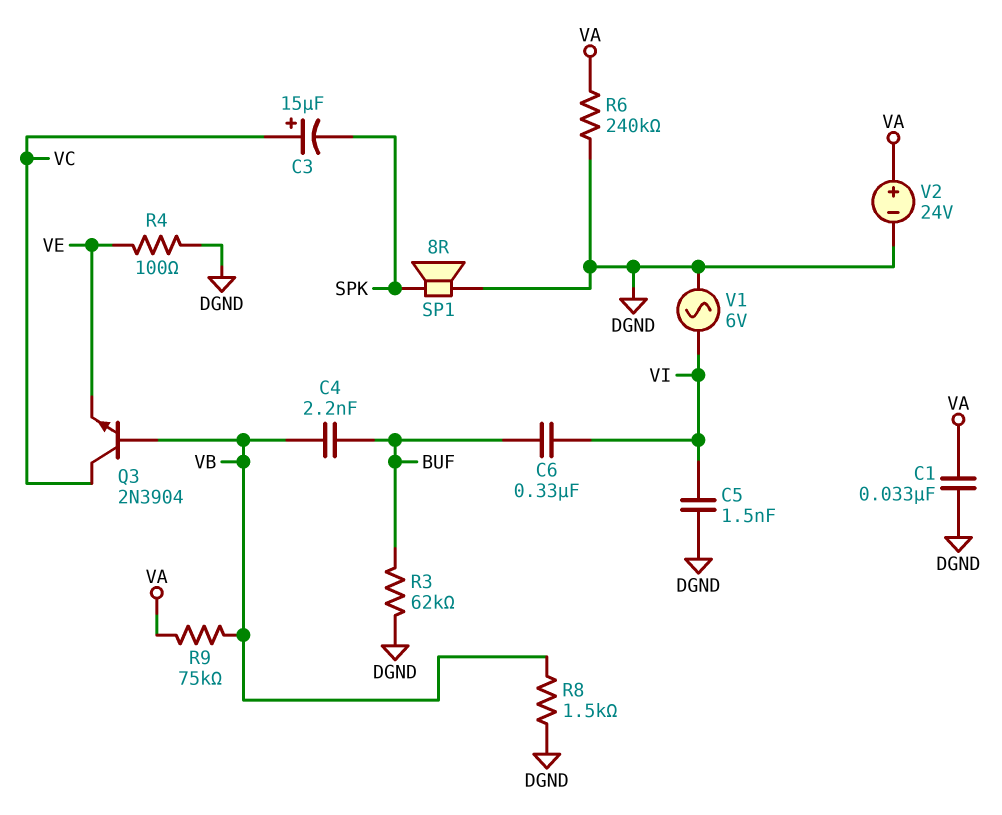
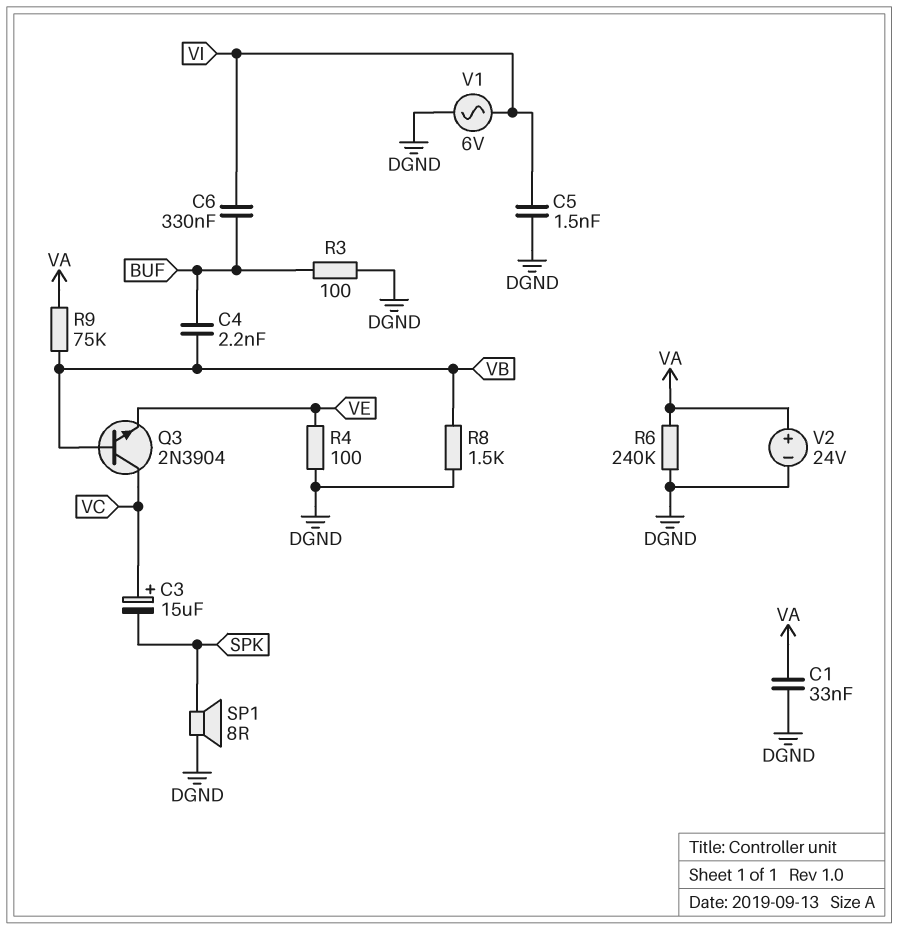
R3: 62k (BUF, DGND) -> 100 (BUF, DGND)

